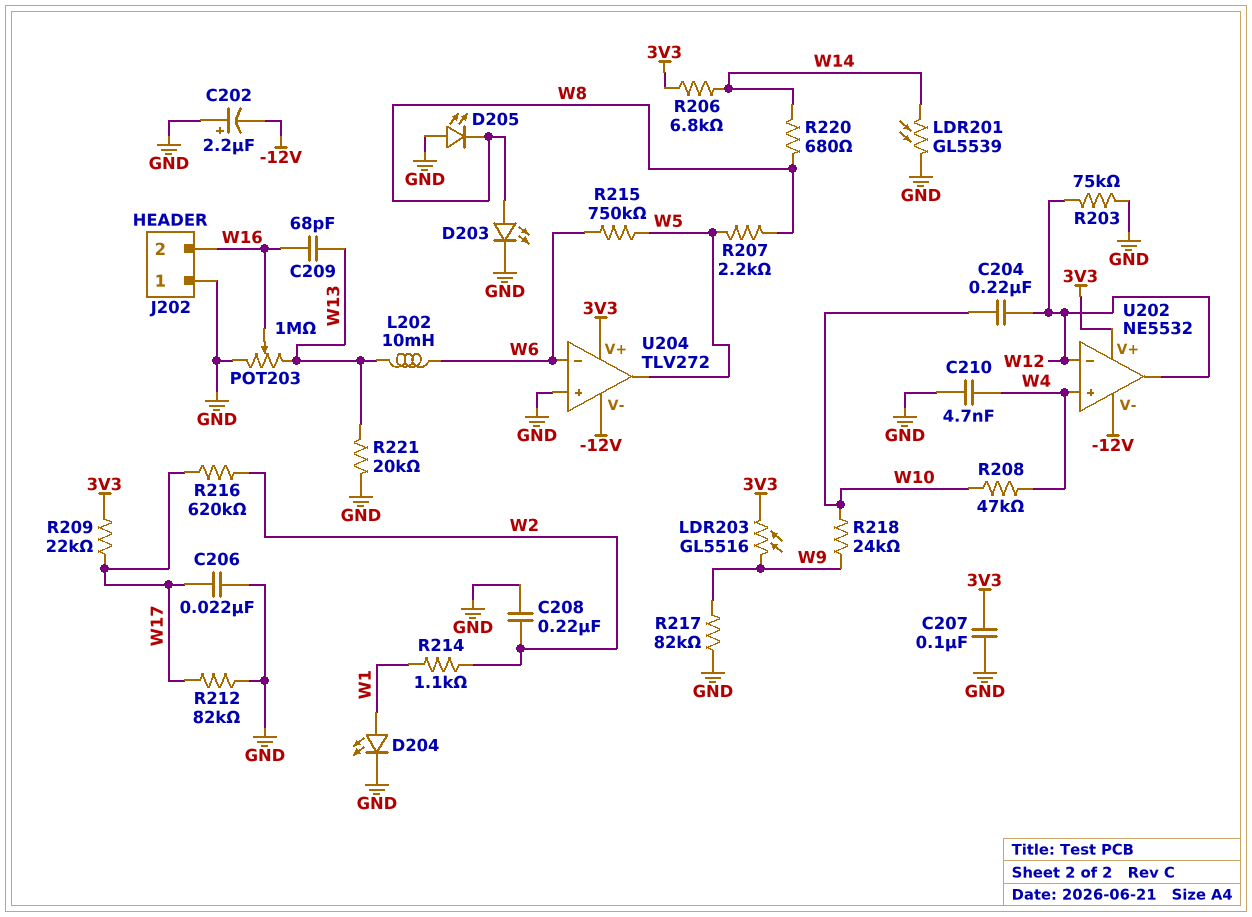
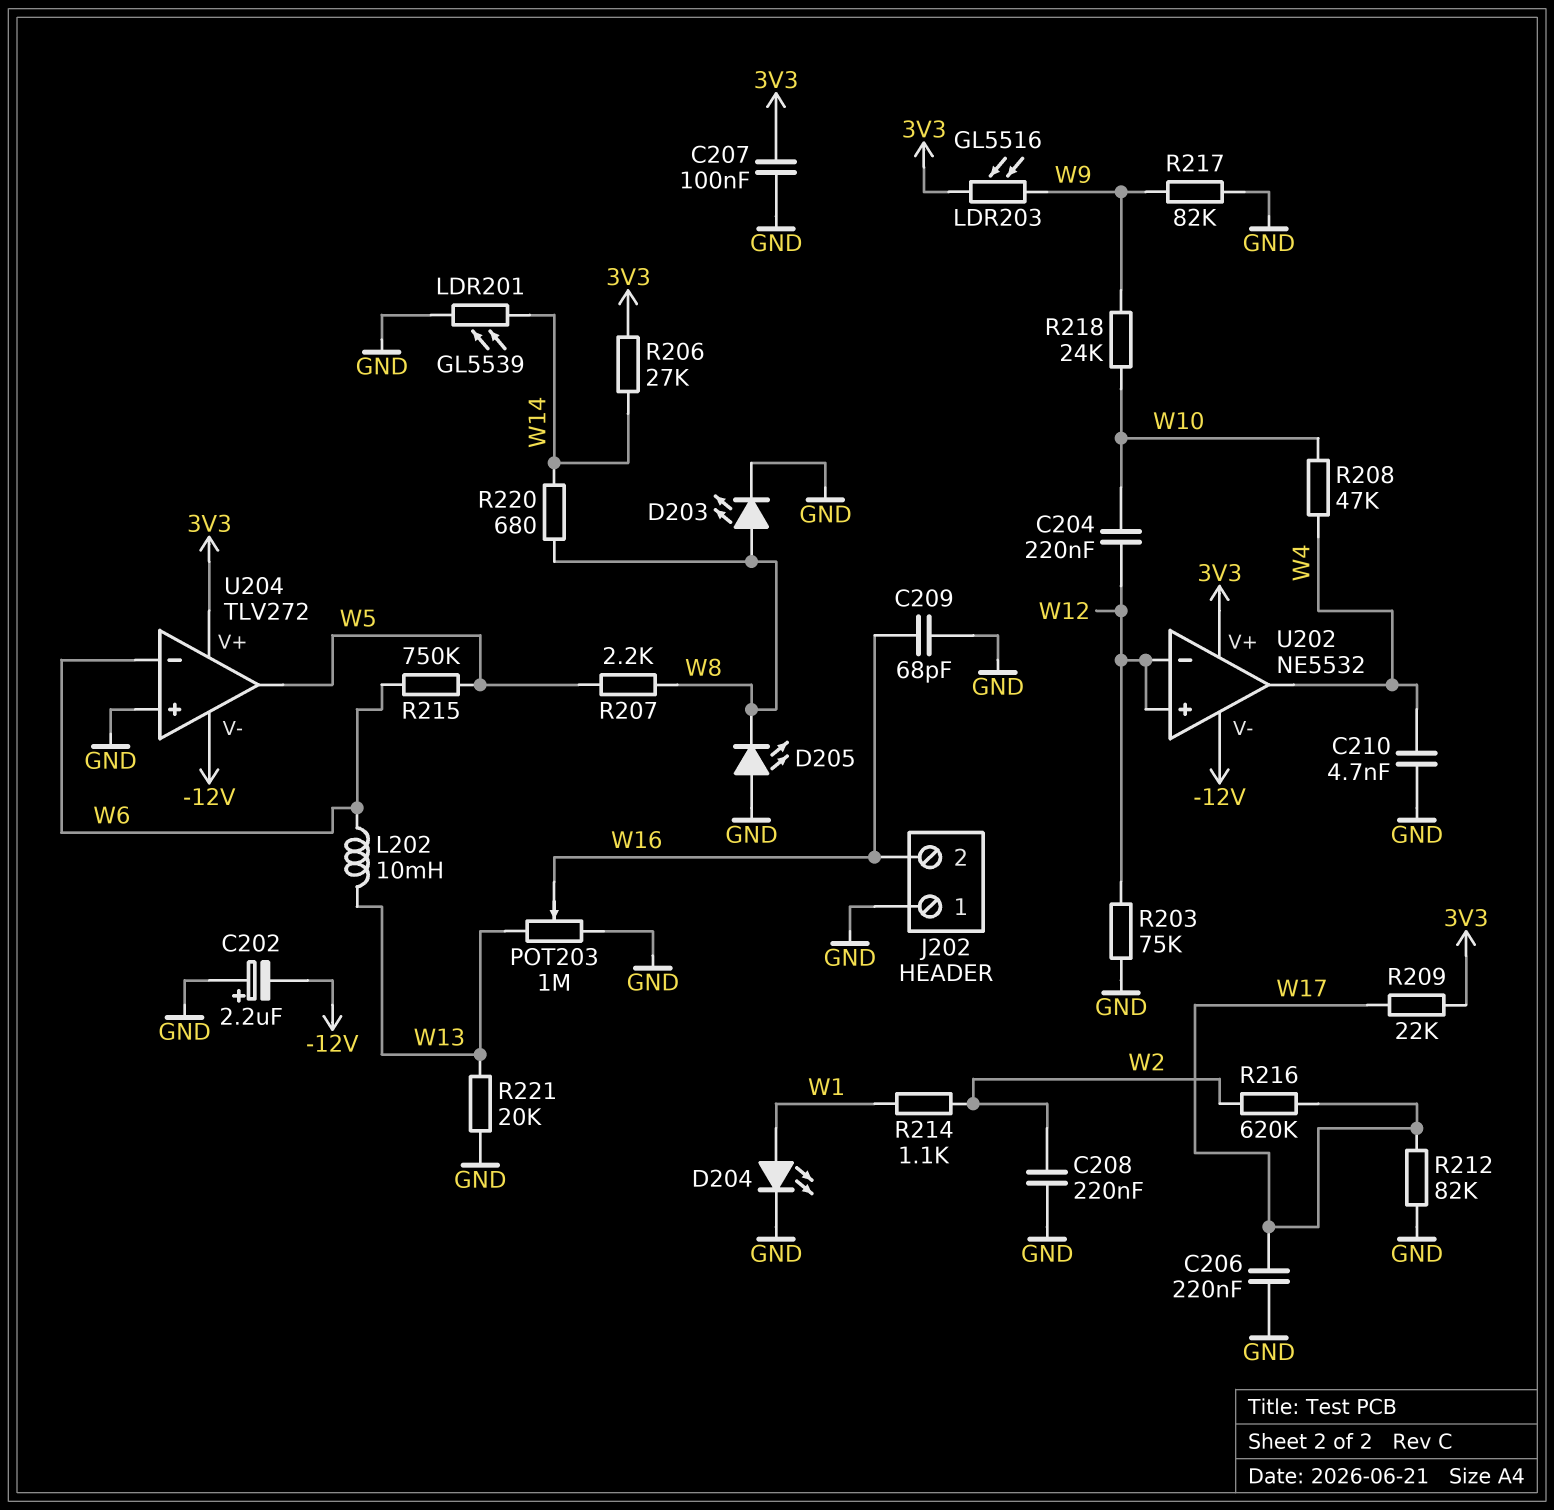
C206: 22nF (GND, W17) -> 220nF (GND, W17)
C209: 68pF (W13, W16) -> 68pF (GND, W16)
R206: 6.8k (3V3, W14) -> 27k (3V3, W14)
U202 pin in+: W4 -> W12
U202 pin out: W12 -> W4

